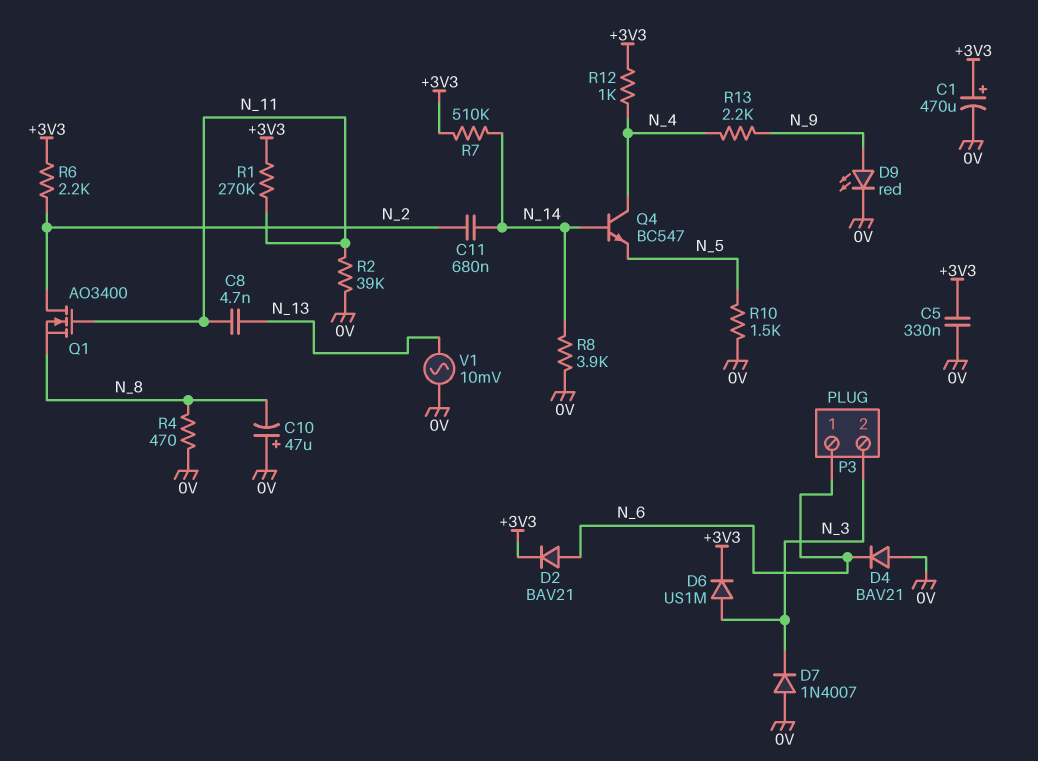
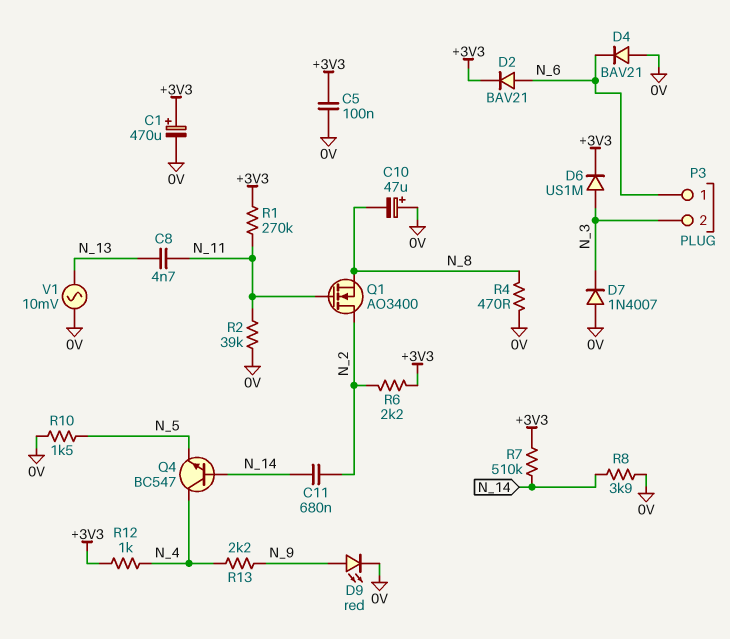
C5: 330nF (+3V3, 0V) -> 100nF (+3V3, 0V)

